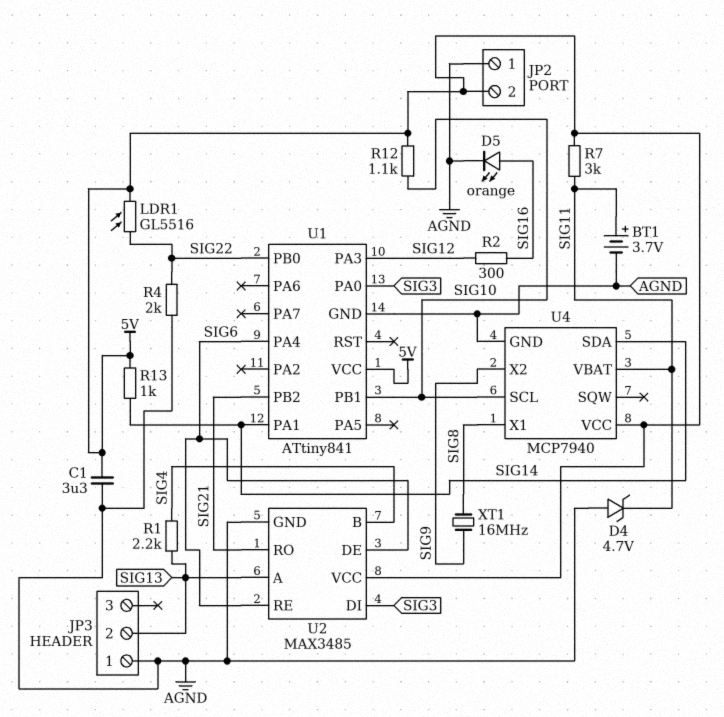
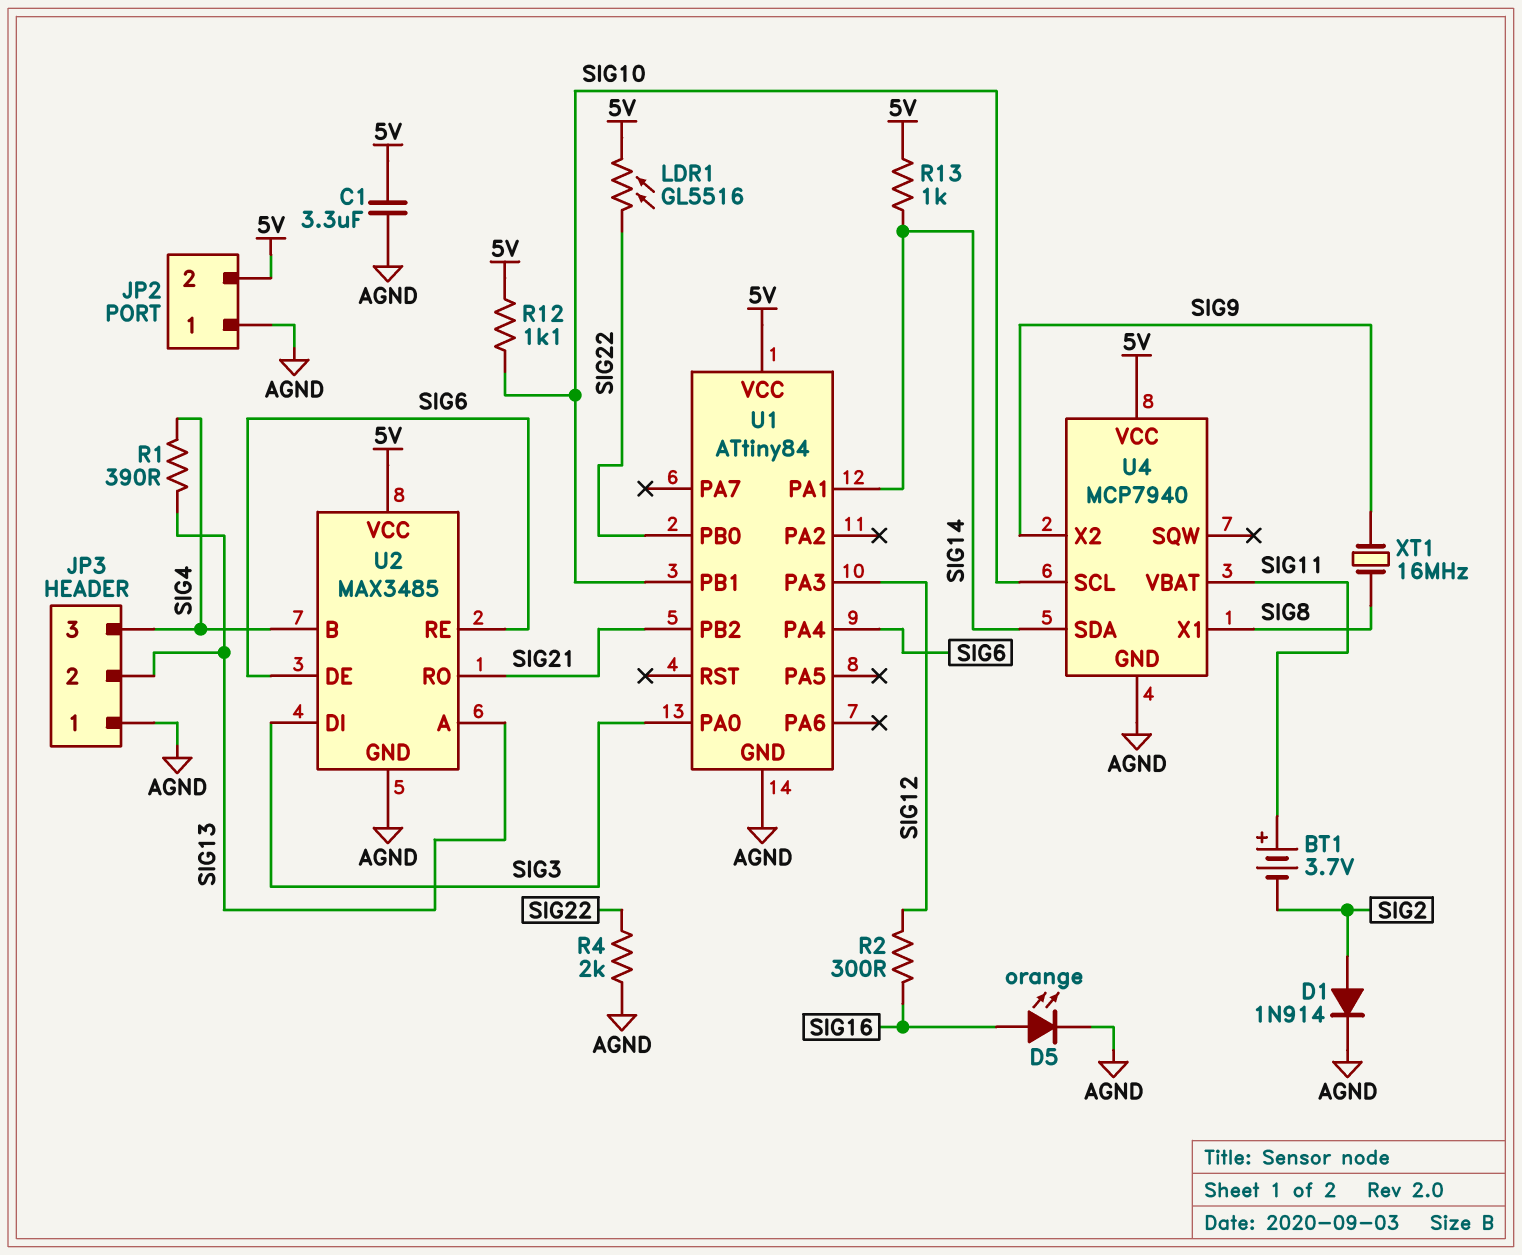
BT1: 3.7V (plus SIG11, minus AGND) -> 3.7V (plus SIG11, minus SIG2)
D1: none -> diode 1N914 (A SIG2, K AGND)
D4: zener 4.7V (A AGND, K SIG11) -> none
JP3 pin 3: none -> SIG4
R1: 2.2k (SIG4, SIG13) -> 390 (SIG4, SIG13)
R7: 3k (5V, SIG11) -> none
U1: ATtiny841 -> ATtiny84

